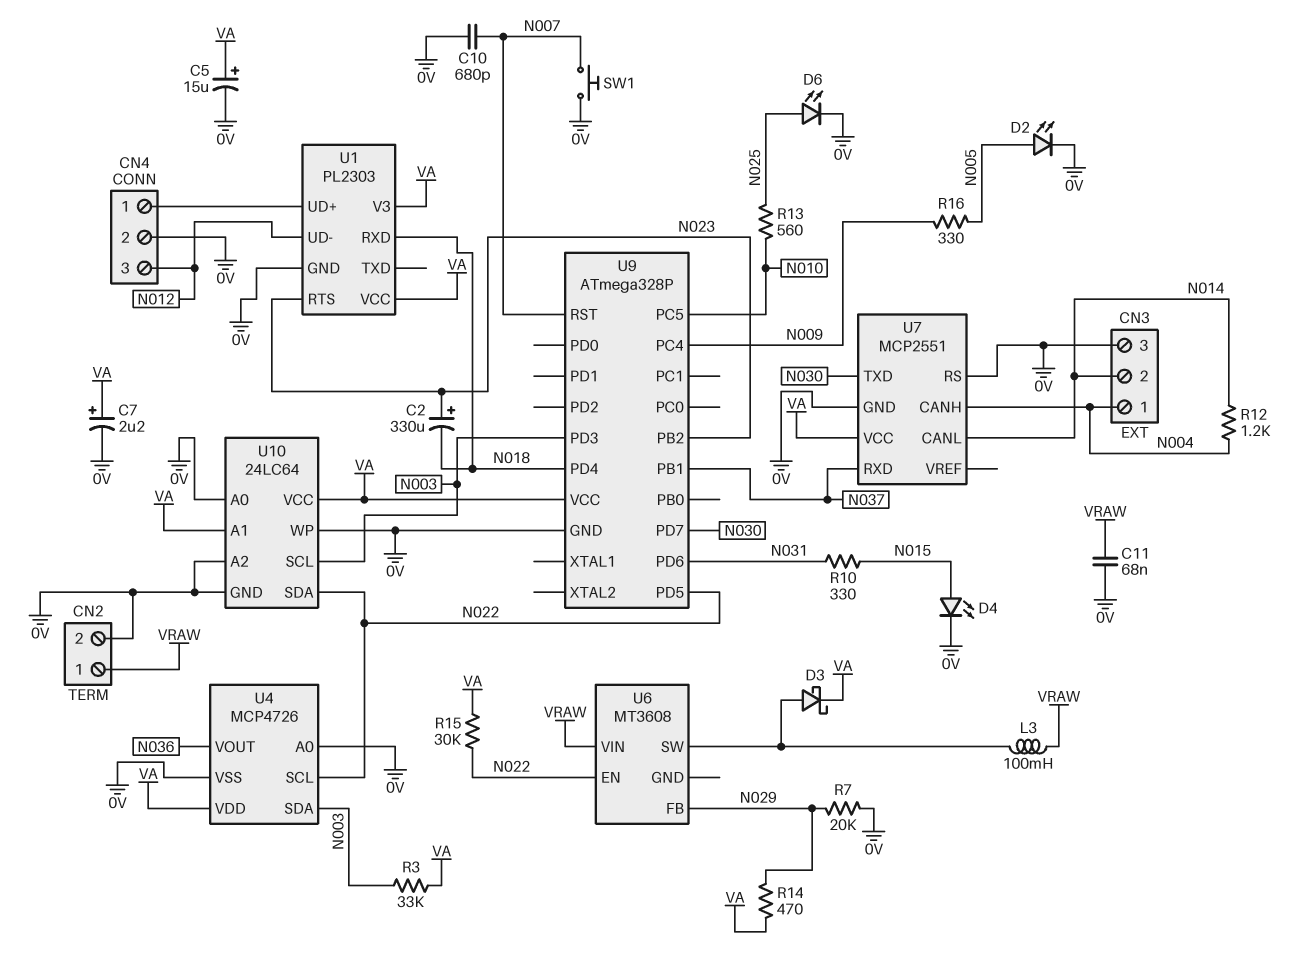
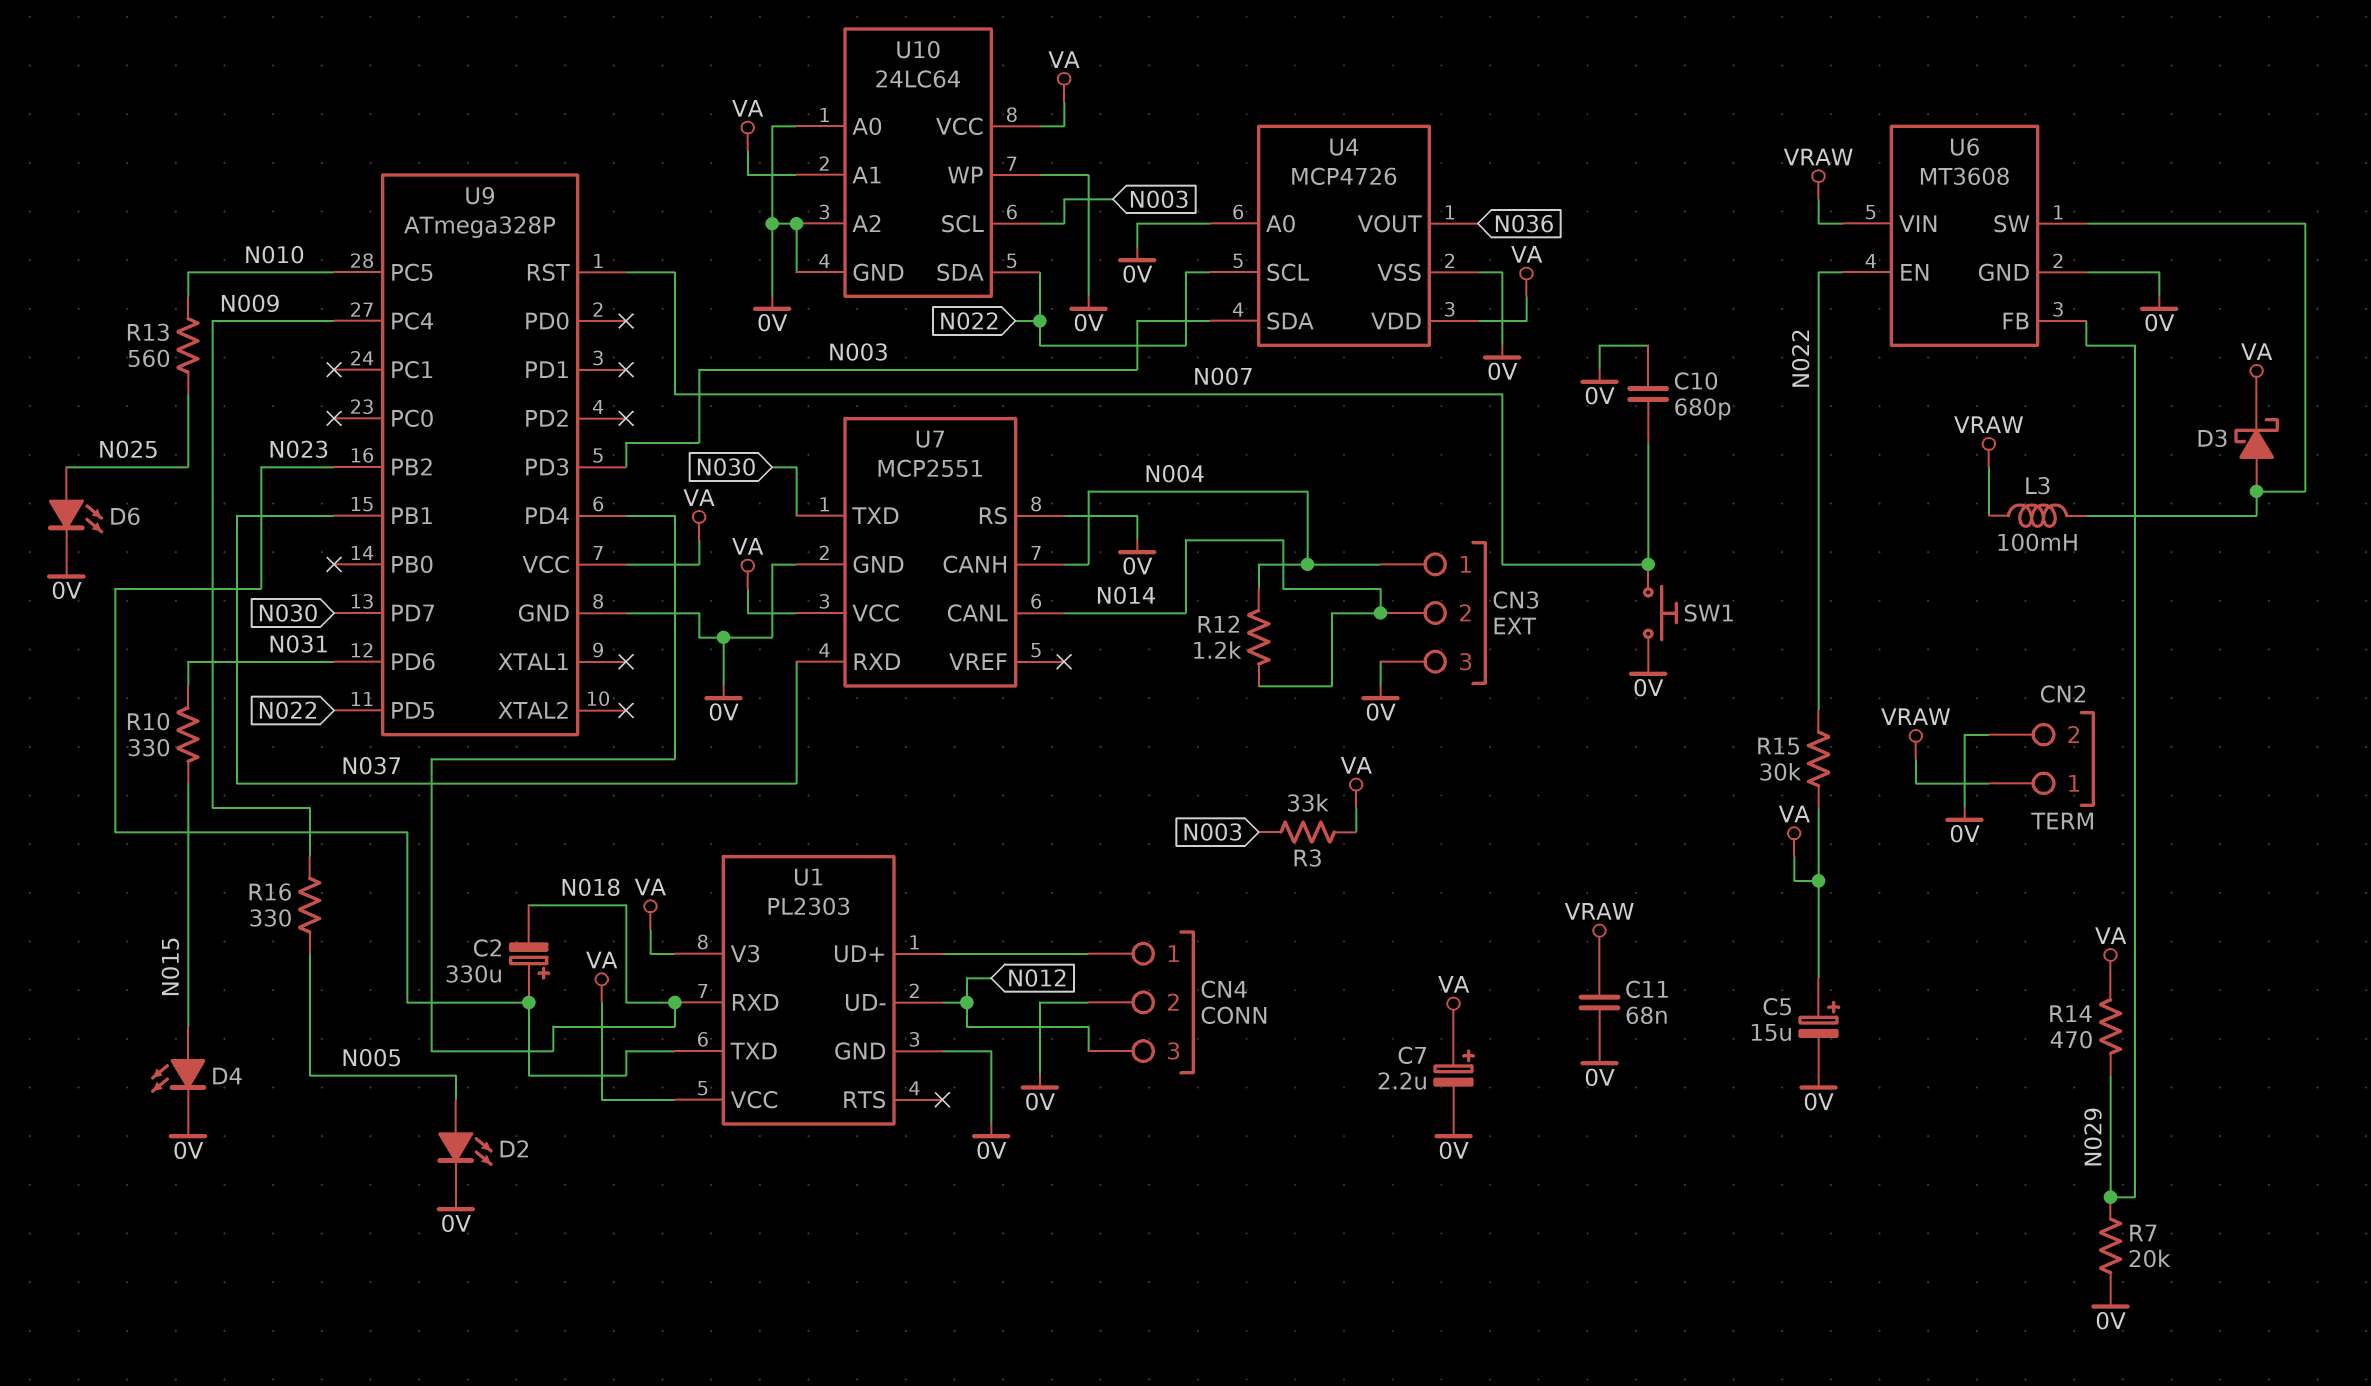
U1 pin RTS: N023 -> none
U1 pin TXD: none -> N023
U6 pin GND: none -> 0V

